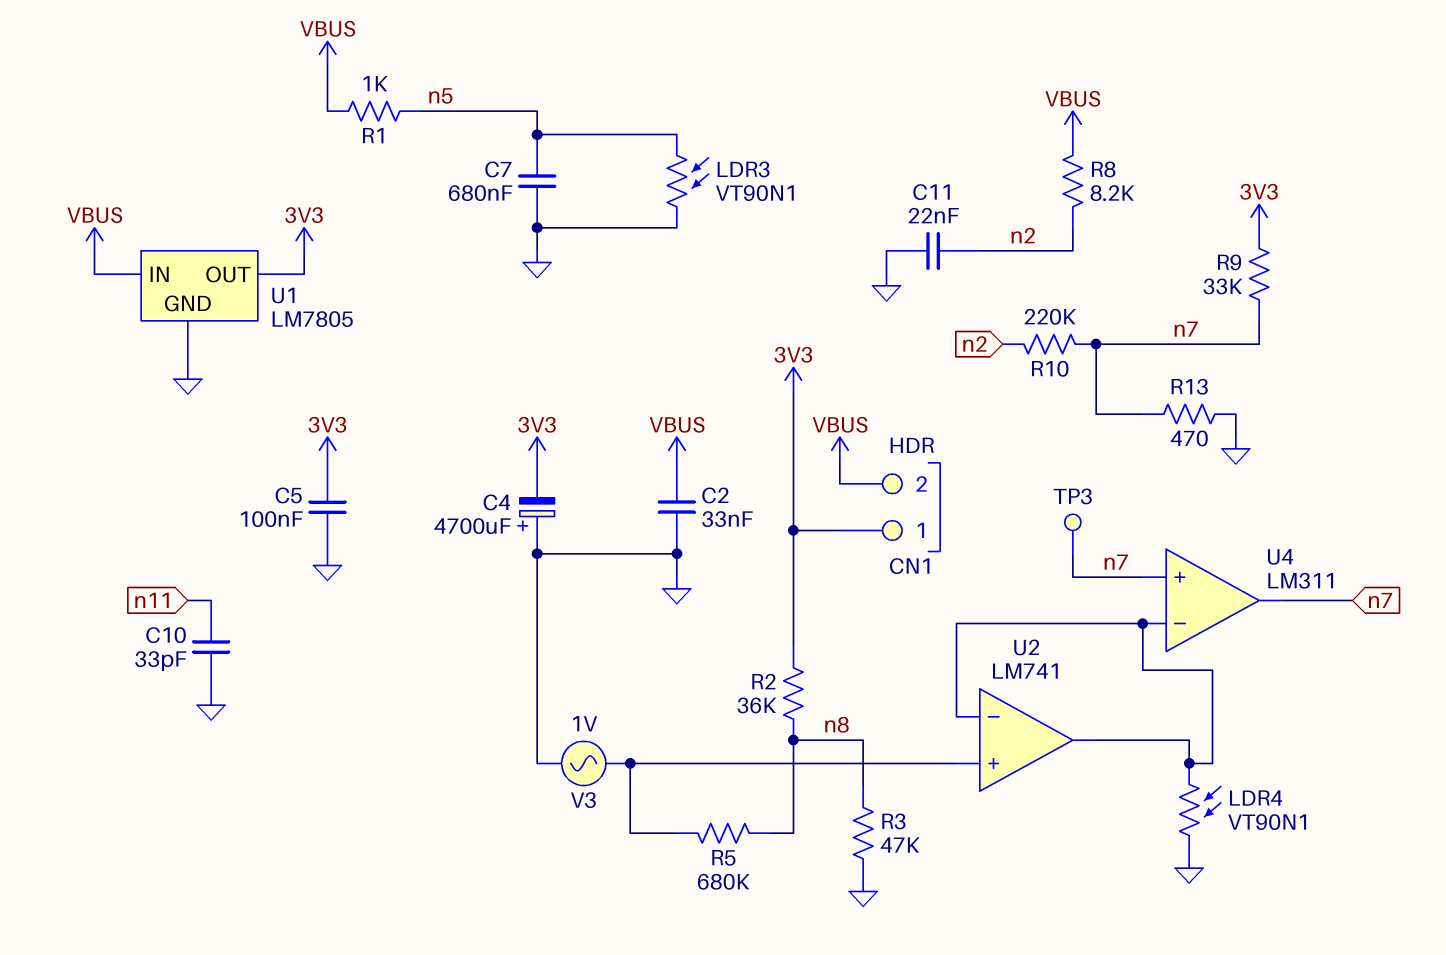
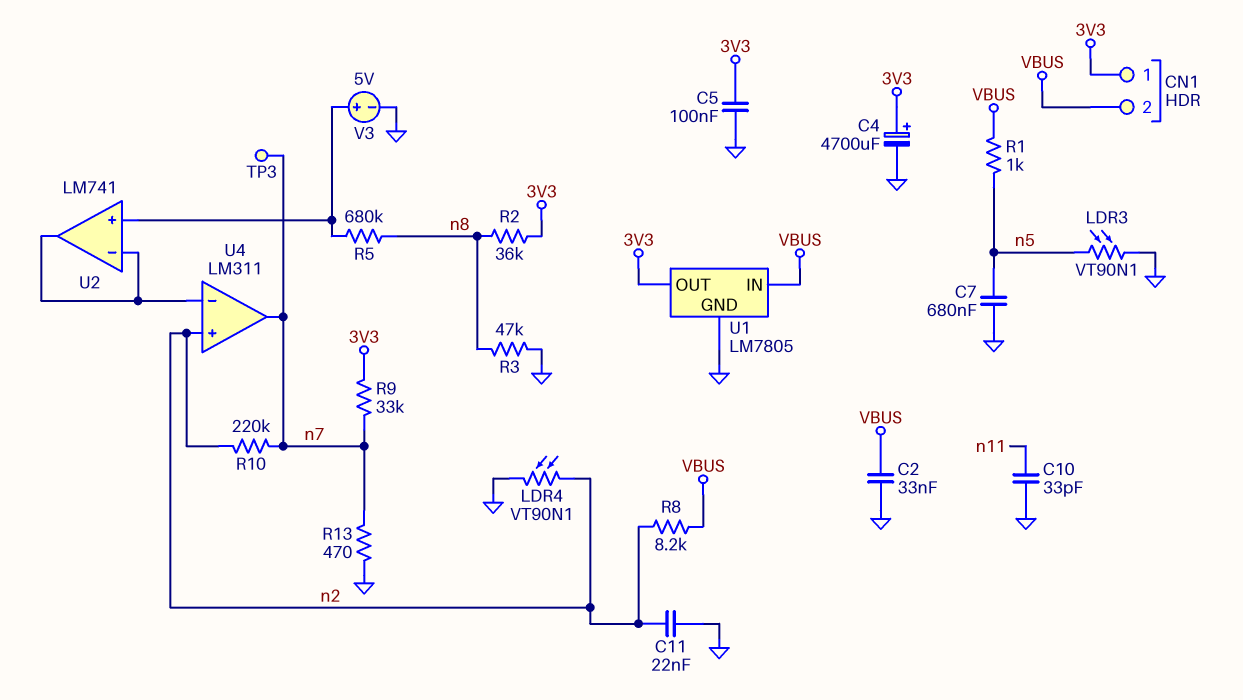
C4: 4700uF (plus GND, minus 3V3) -> 4700uF (plus 3V3, minus GND)
LDR4: VT90N1 (GND, U2/in-) -> VT90N1 (GND, n2)
U4 pin in+: n7 -> n2
V3: AC 1V (GND, U2/in+) -> 5V (plus U2/in+, minus GND)

